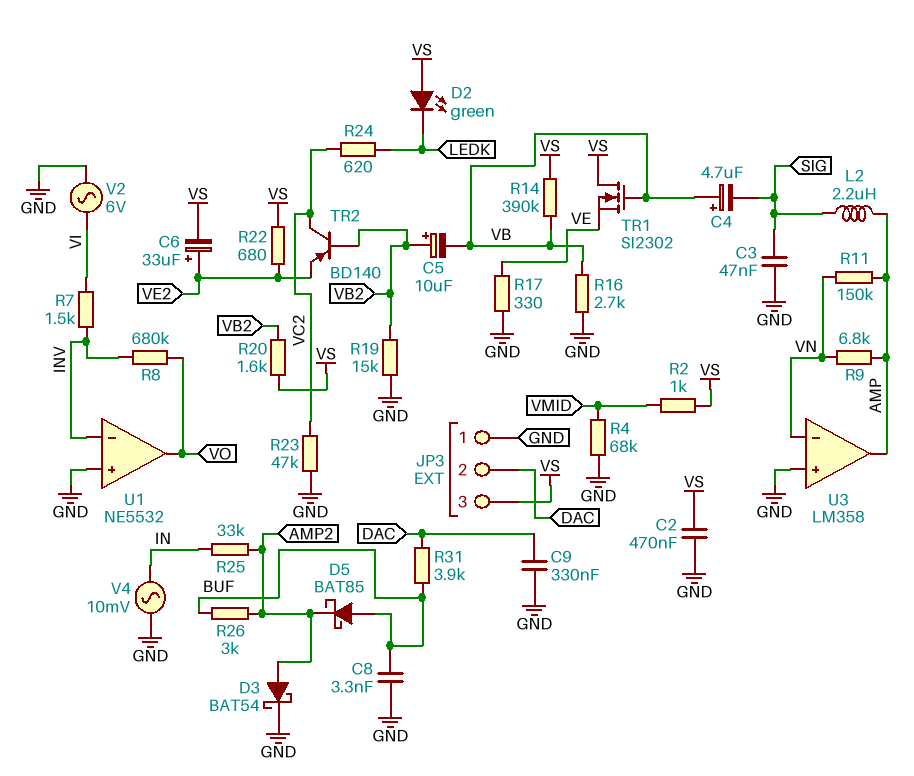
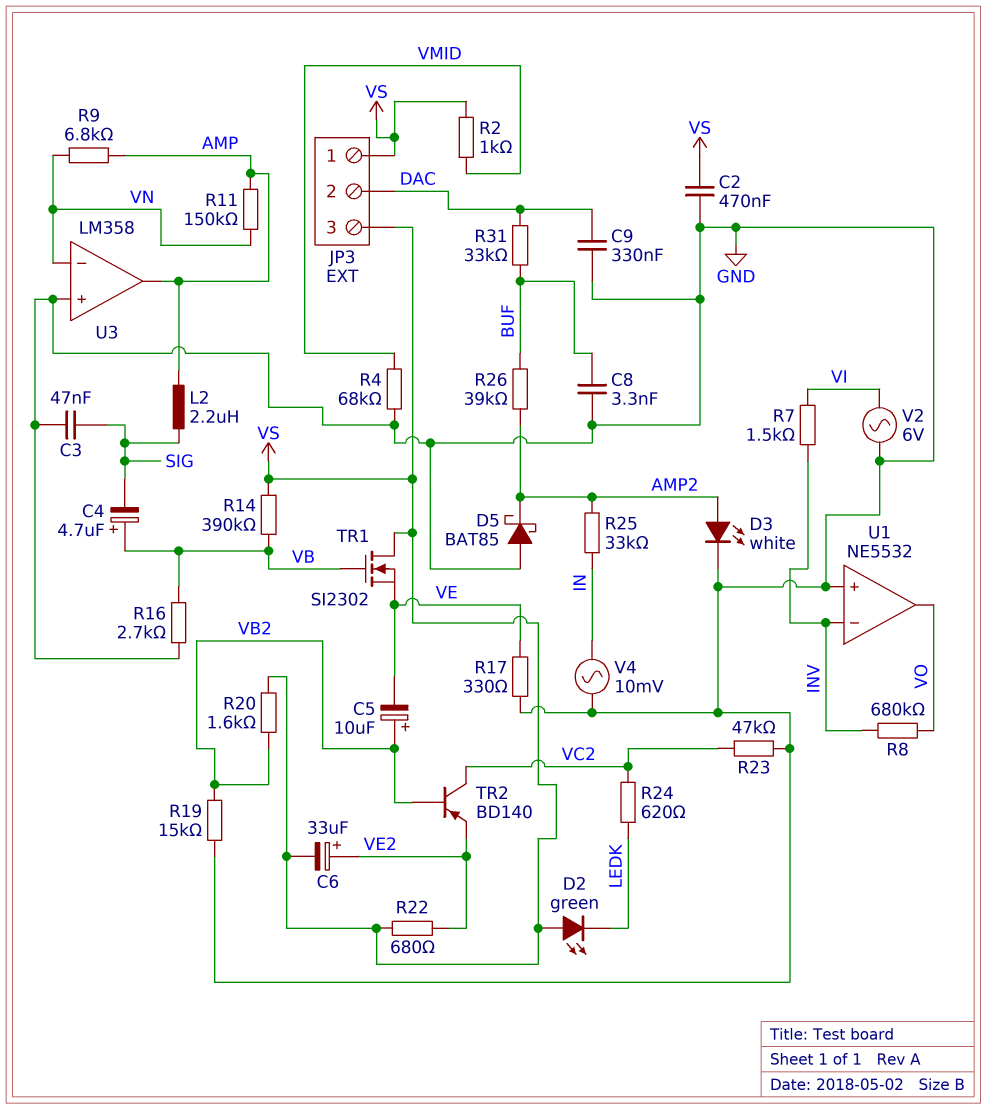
C5: 10uF (plus VB2, minus VB) -> 10uF (plus VB2, minus VE)
D3: schottky BAT54 (A AMP2, K GND) -> LED white (A AMP2, K GND)
D5: schottky BAT85 (A BUF, K AMP2) -> schottky BAT85 (A GND, K AMP2)
JP3 pin 1: GND -> VS
R26: 3k (AMP2, BUF) -> 39k (AMP2, BUF)
R31: 3.9k (BUF, DAC) -> 33k (BUF, DAC)

